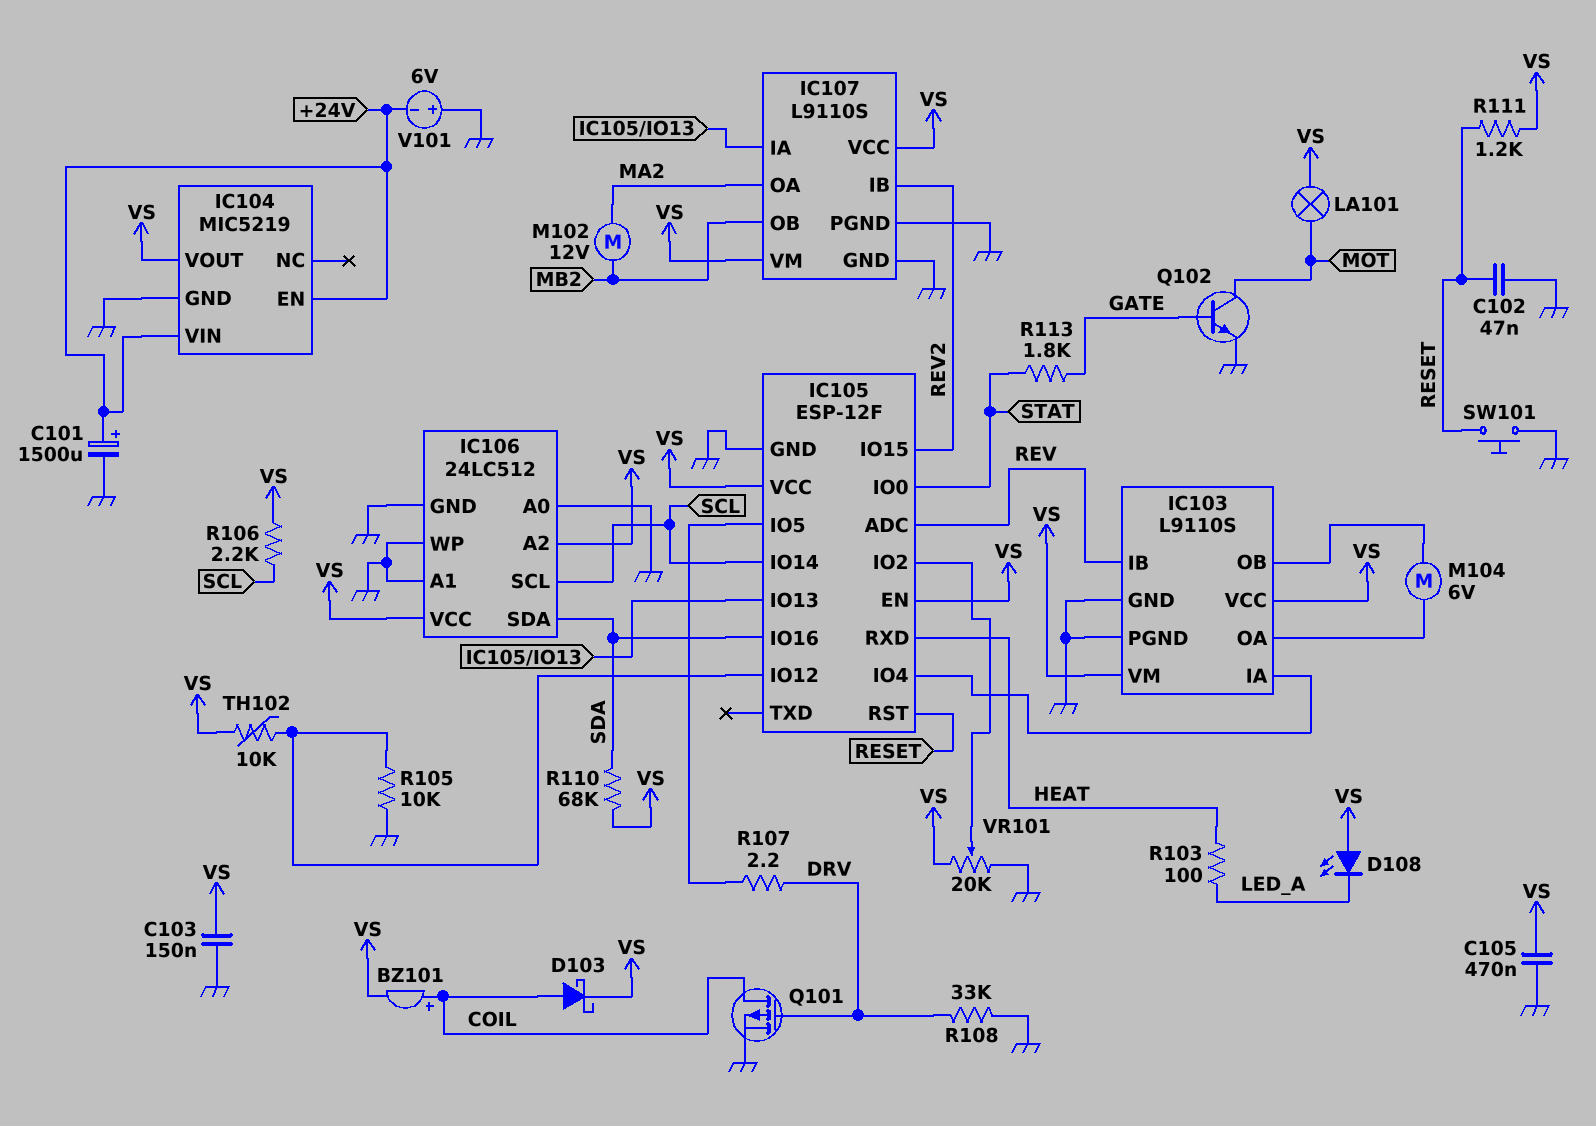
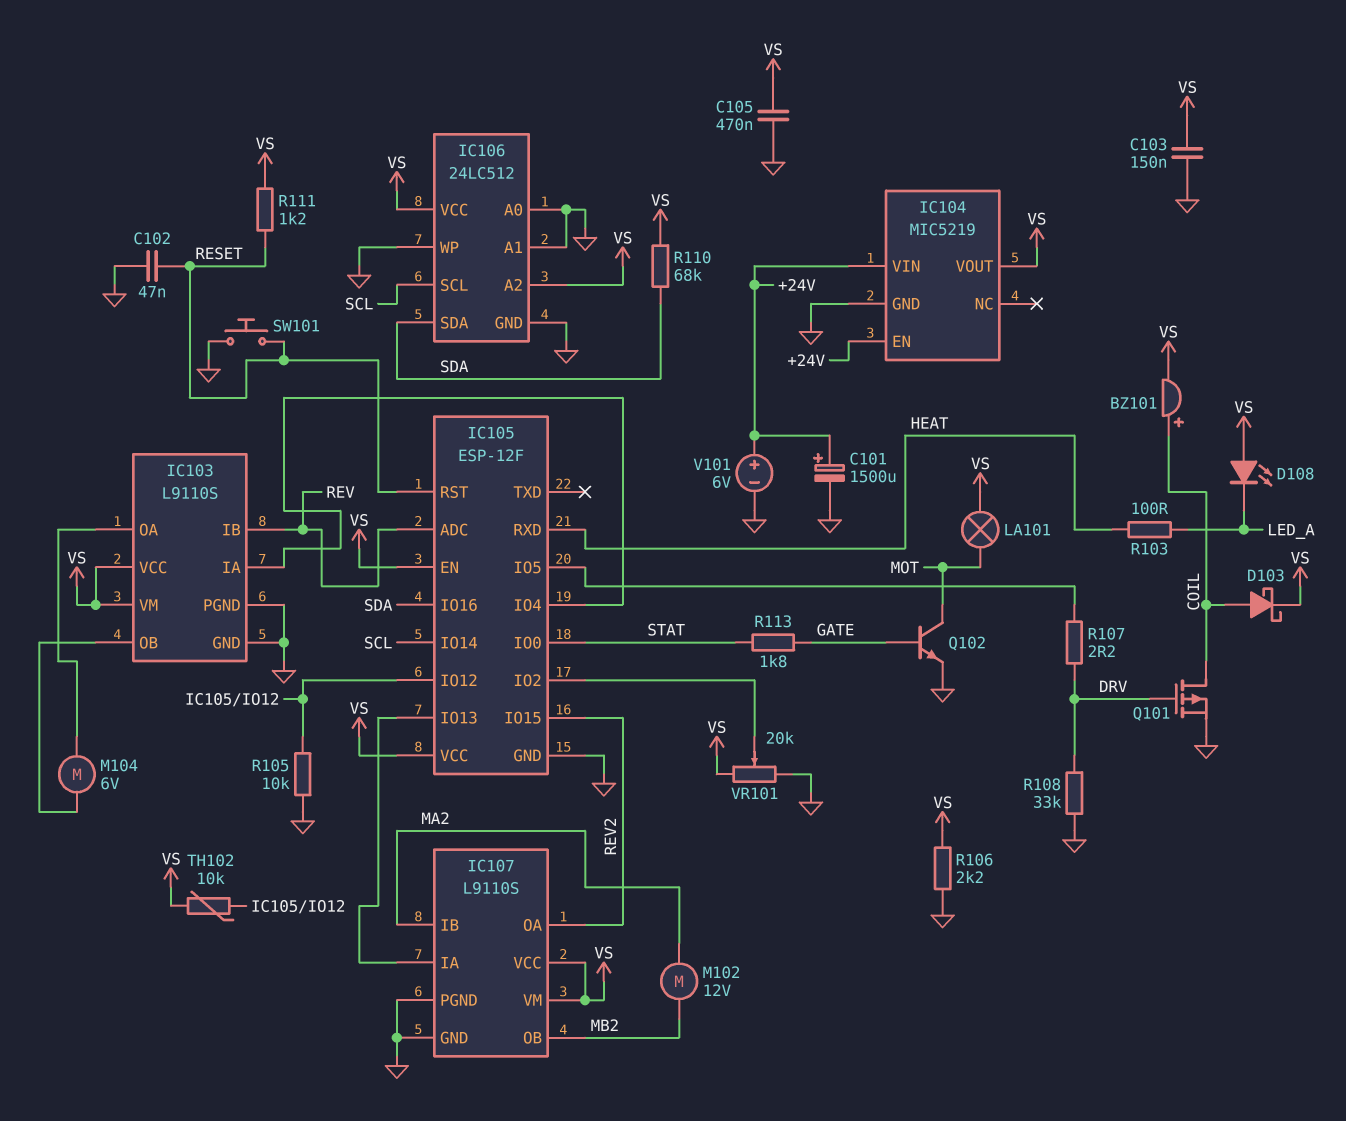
IC107 pin IB: REV2 -> MA2
IC107 pin OA: MA2 -> REV2
R106: 2.2k (SCL, VS) -> 2.2k (GND, VS)
V101: 6V (plus GND, minus +24V) -> 6V (plus +24V, minus GND)

